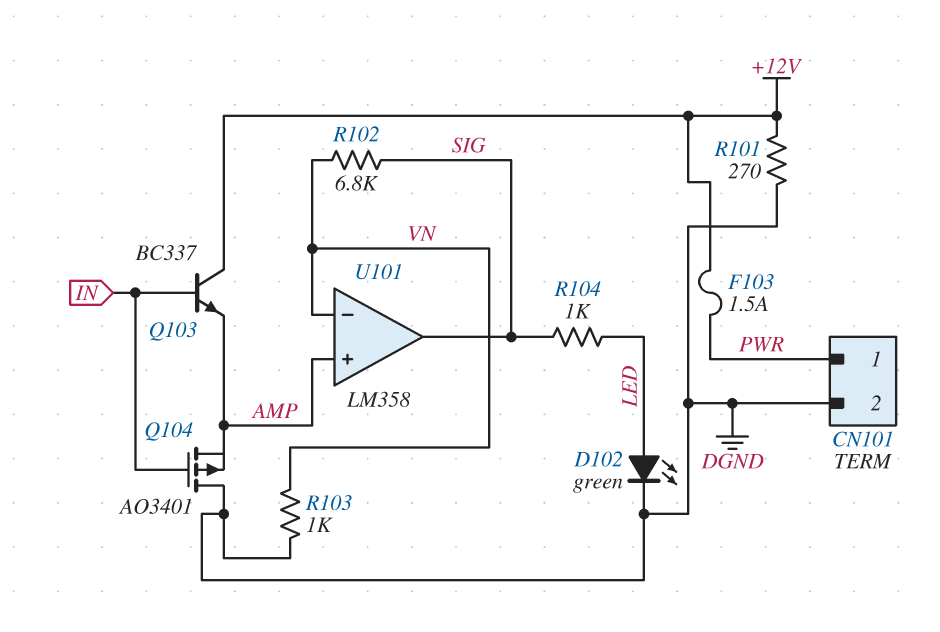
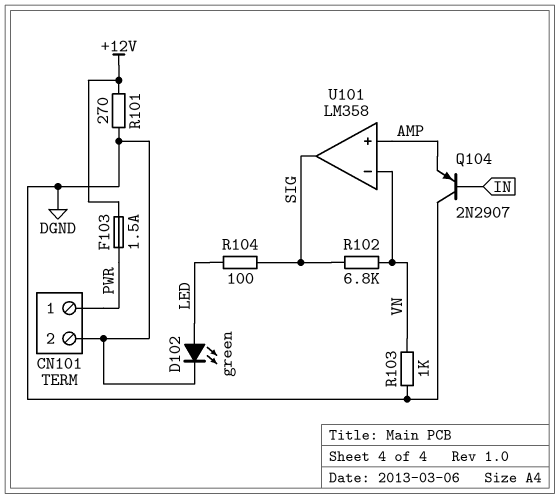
Q103: NPN BC337 (B IN, C +12V, E AMP) -> none
Q104: PMOS AO3401 (G IN, D DGND, S AMP) -> PNP 2N2907 (B IN, C DGND, E AMP)
R104: 1k (LED, SIG) -> 100 (LED, SIG)

